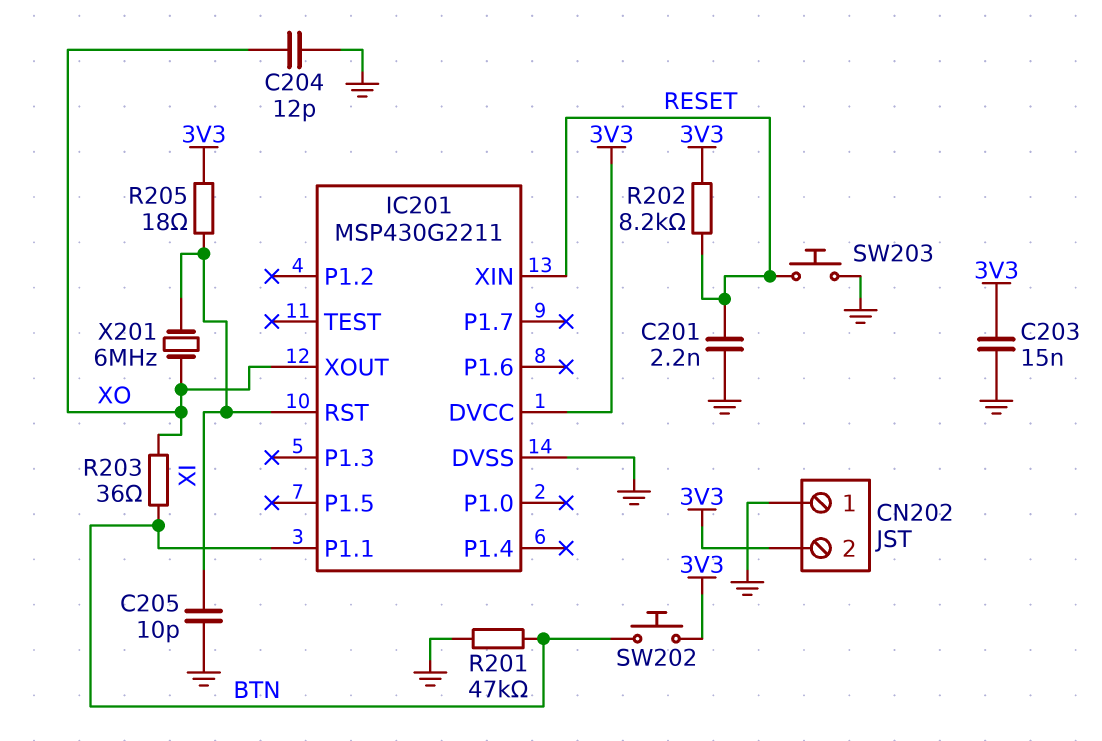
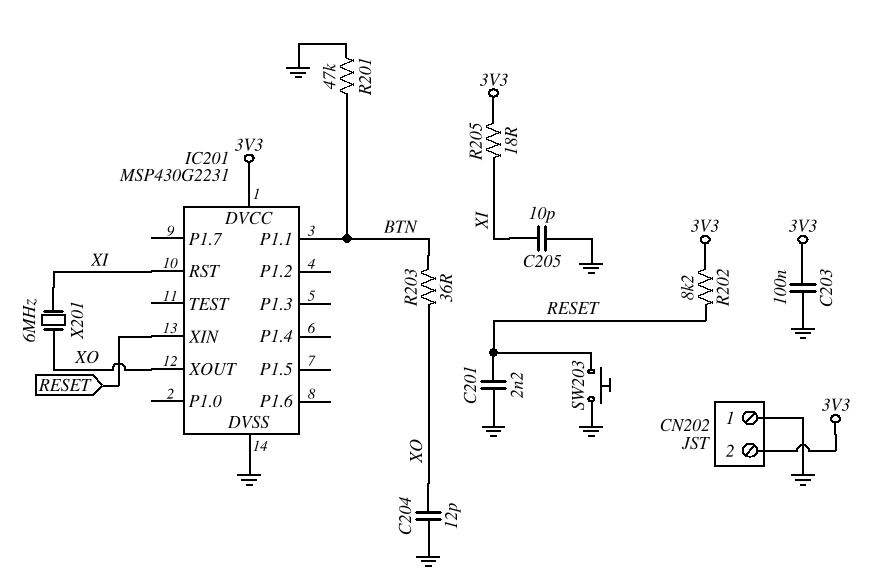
C203: 15nF (3V3, GND) -> 100nF (3V3, GND)
IC201: MSP430G2211 -> MSP430G2231
SW202: button (3V3, BTN) -> none

